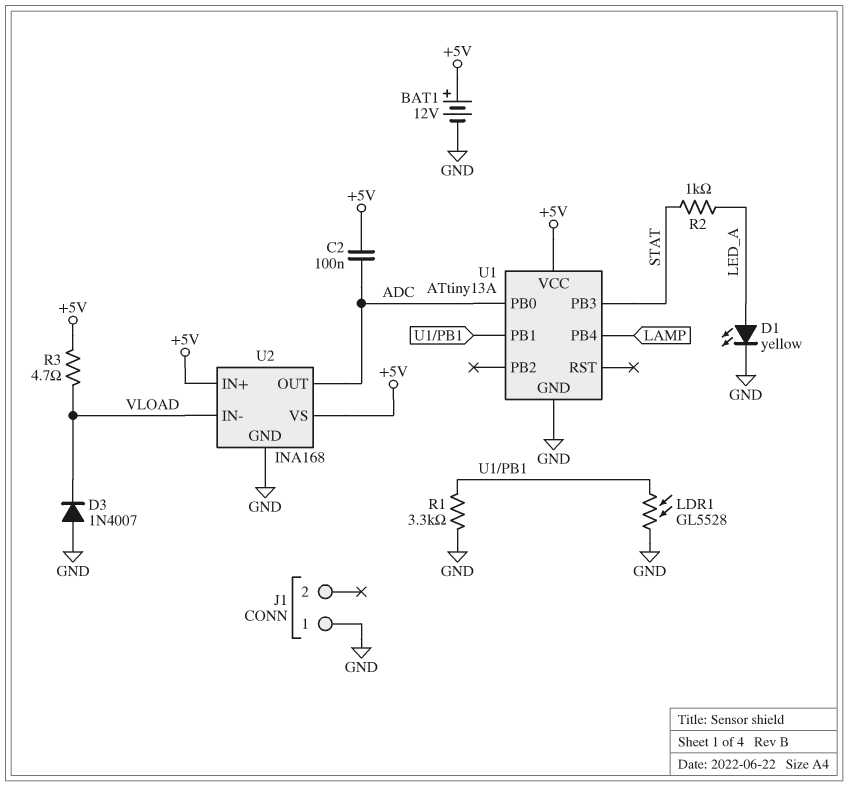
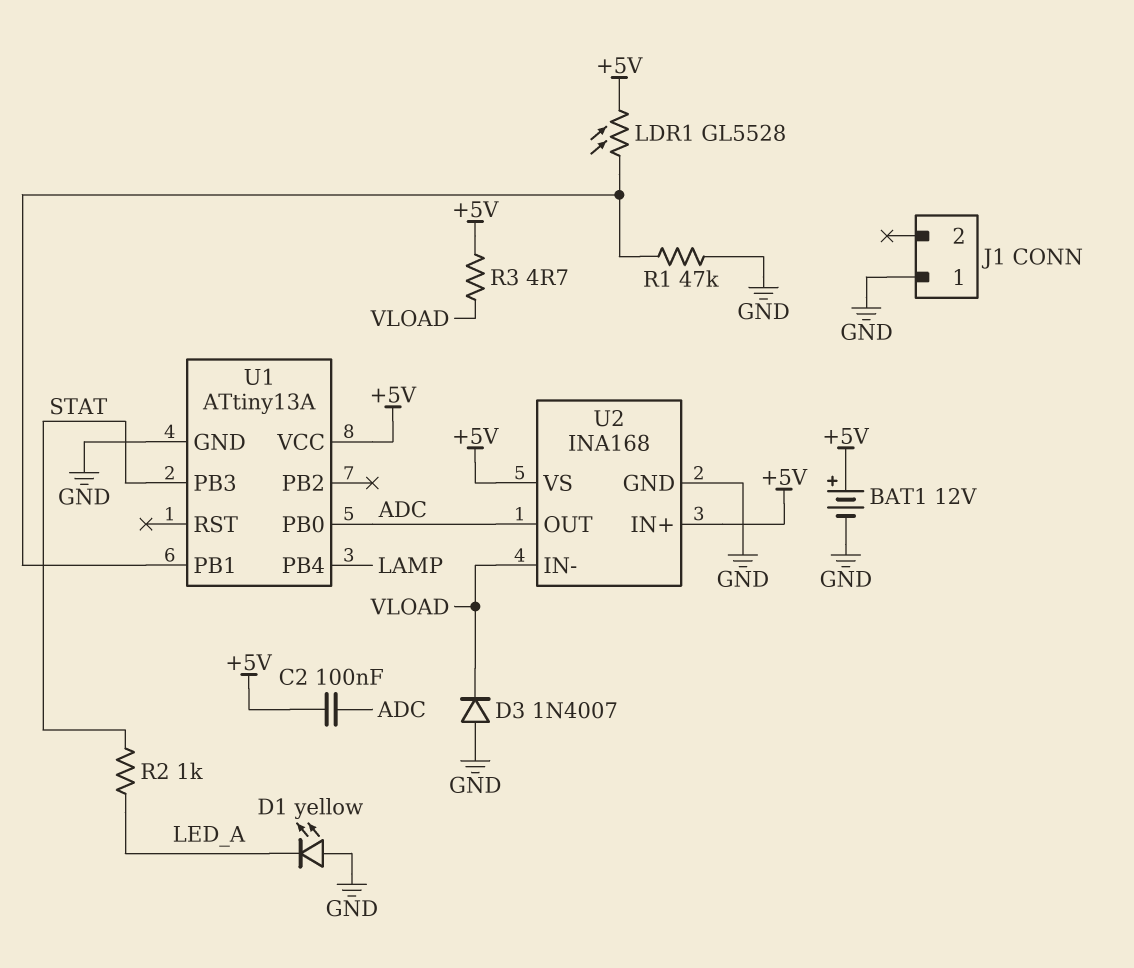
D1: LED yellow (A LED_A, K GND) -> LED yellow (A GND, K LED_A)
LDR1: GL5528 (GND, U1/PB1) -> GL5528 (+5V, U1/PB1)
R1: 3.3k (GND, U1/PB1) -> 47k (GND, U1/PB1)

